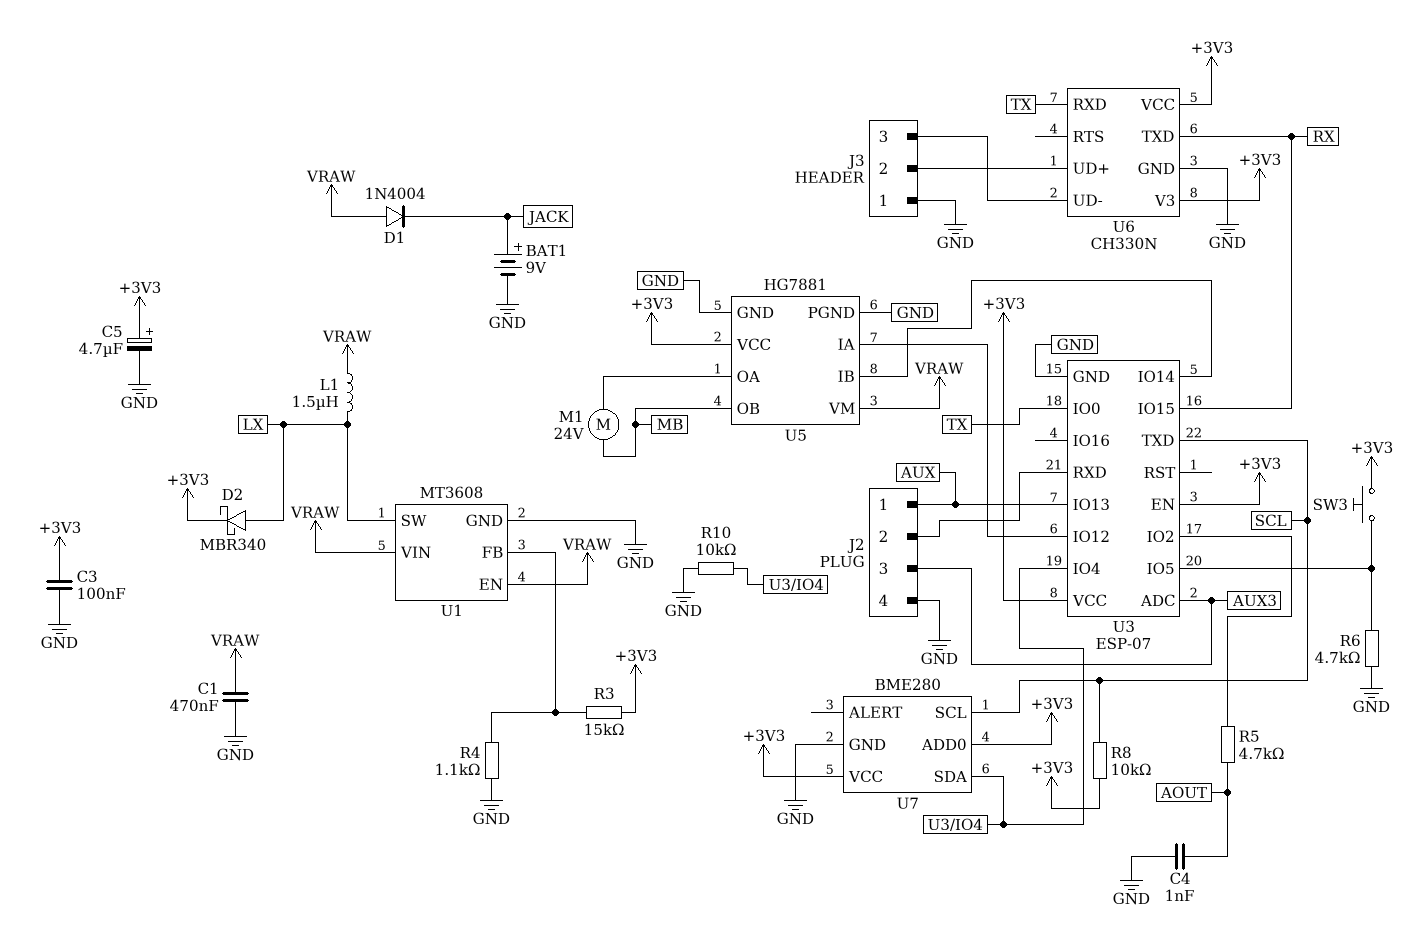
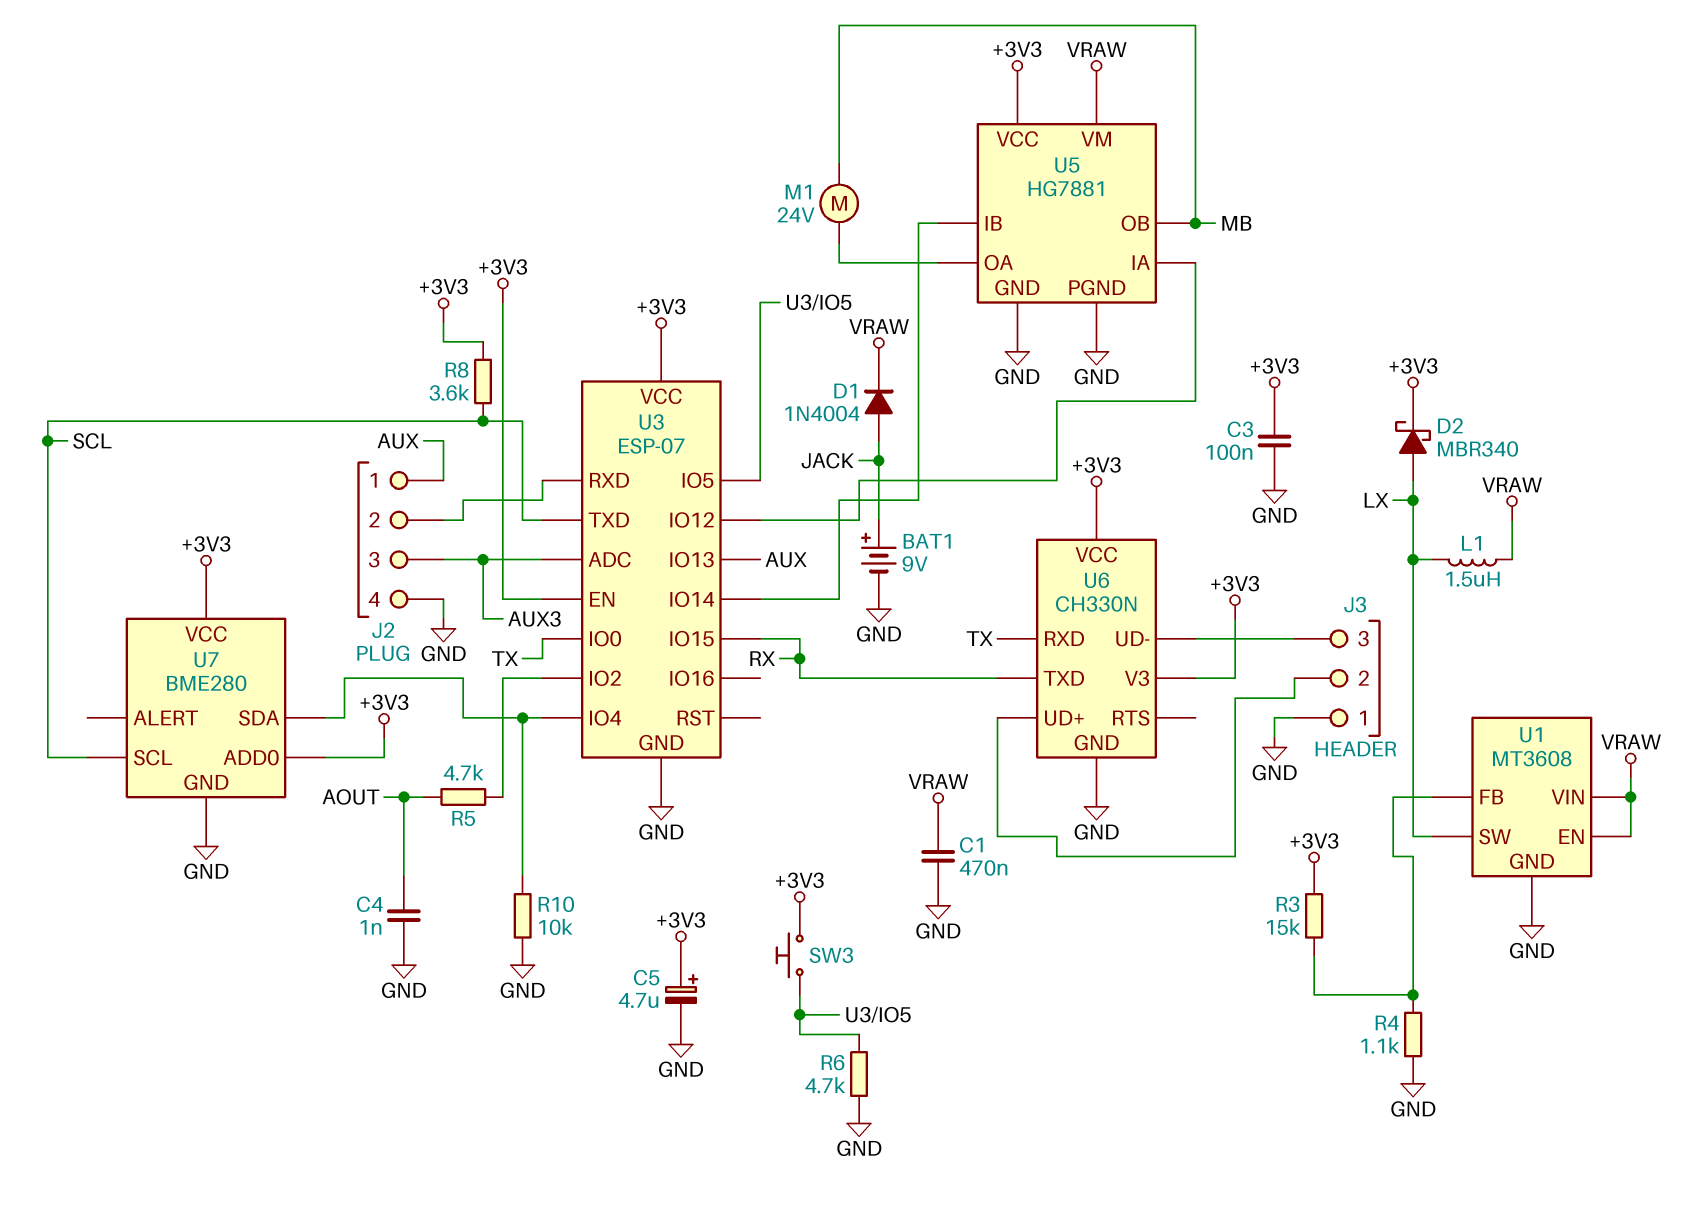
D1: diode 1N4004 (A VRAW, K JACK) -> diode 1N4004 (A JACK, K VRAW)
R8: 10k (+3V3, SCL) -> 3.6k (+3V3, SCL)

